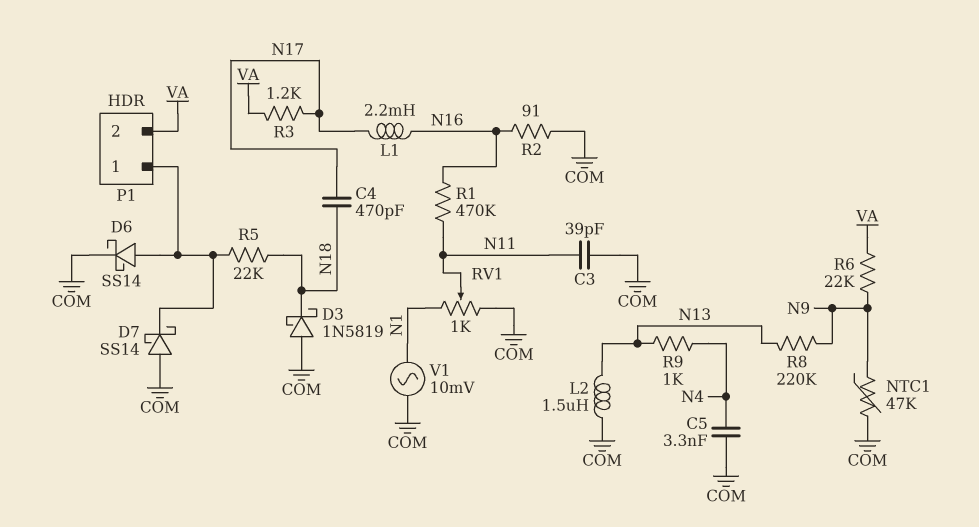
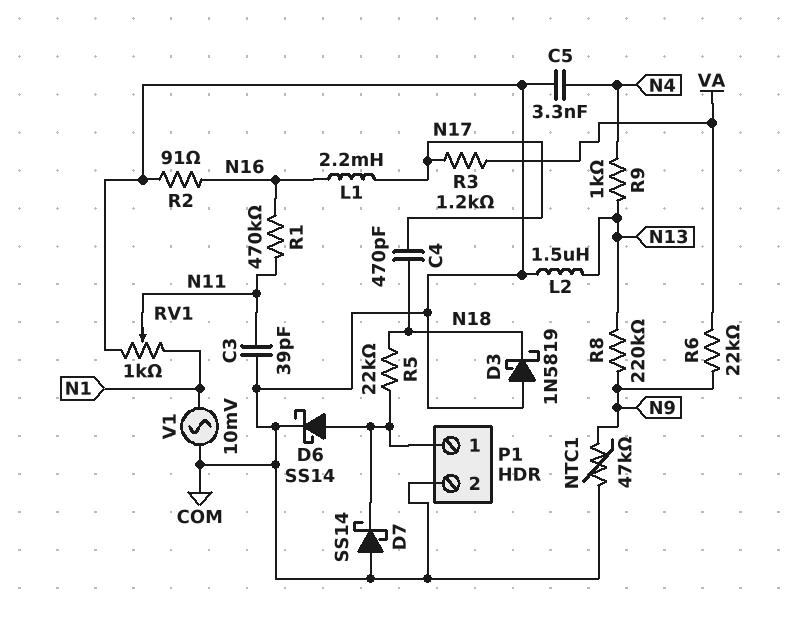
P1 pin 2: VA -> COM

